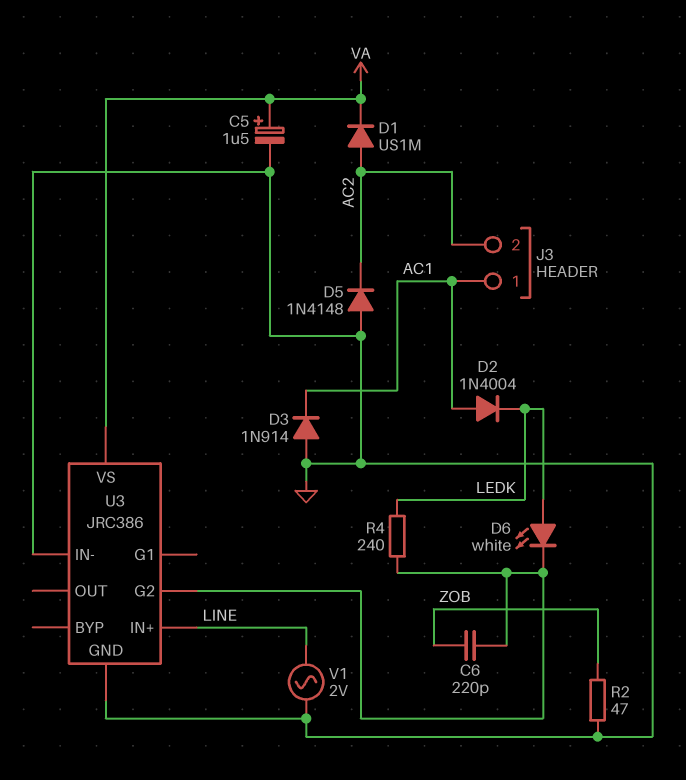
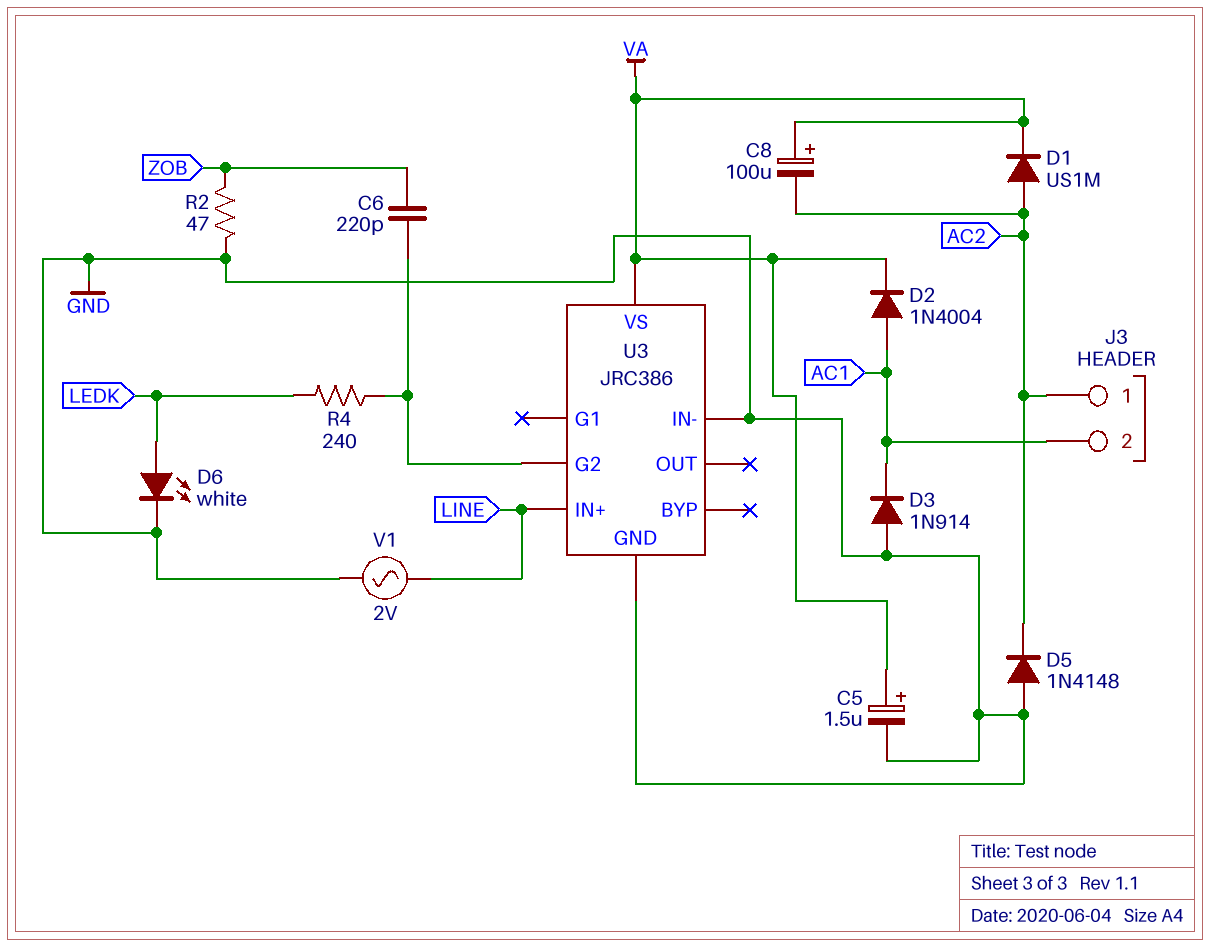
C8: none -> 100uF (plus VA, minus AC2)
D2: diode 1N4004 (A AC1, K LEDK) -> diode 1N4004 (A AC1, K VA)
D6: LED white (A LEDK, K U3/G2) -> LED white (A LEDK, K GND)
J3 pin 1: AC1 -> AC2
J3 pin 2: AC2 -> AC1

